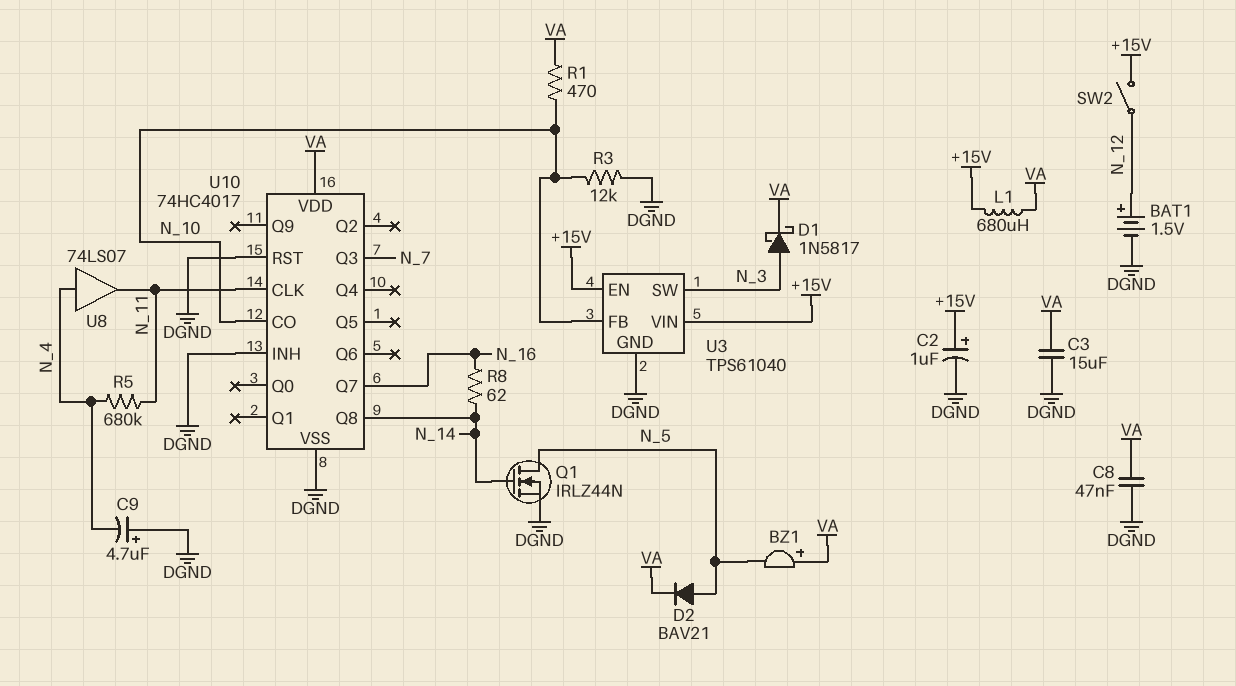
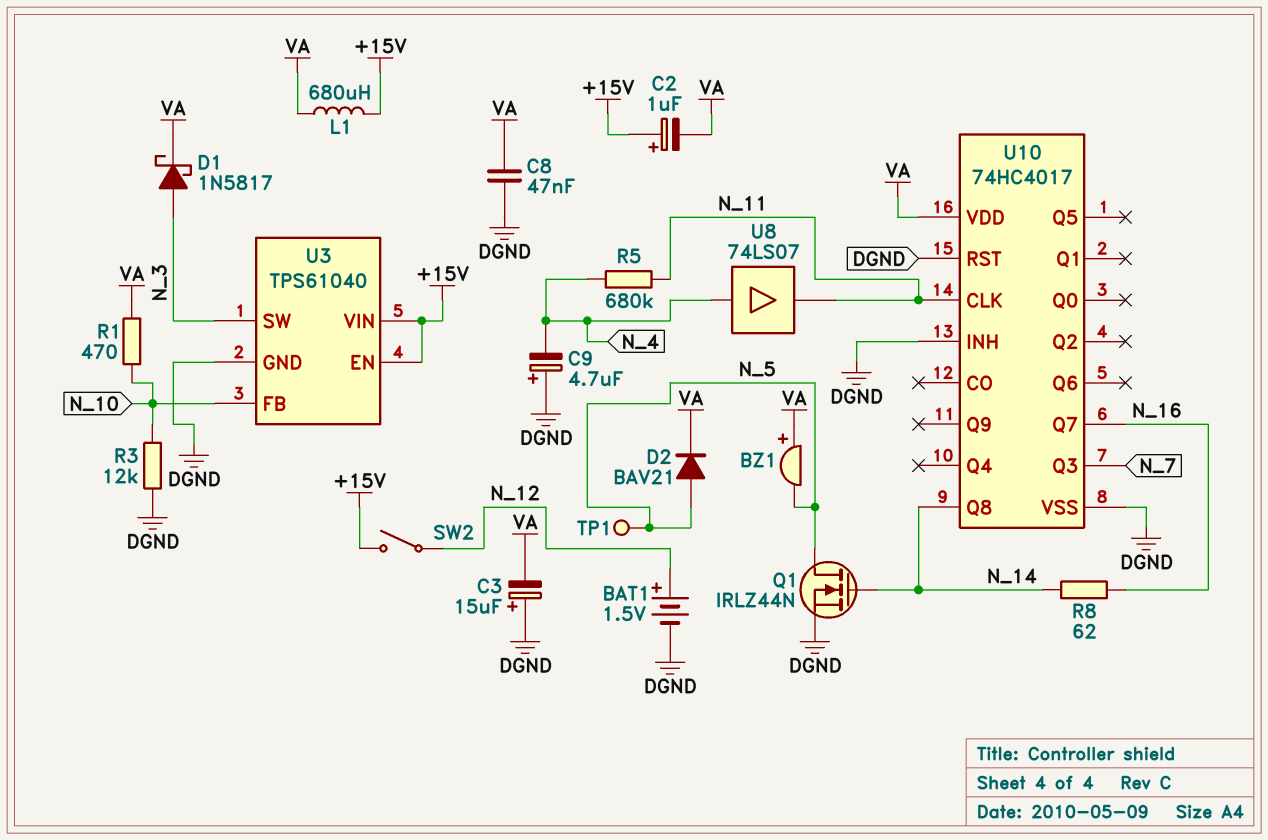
C2: 1uF (plus +15V, minus DGND) -> 1uF (plus +15V, minus VA)
C3: 15uF (DGND, VA) -> 15uF (plus DGND, minus VA)
TP1: none -> test point (N_5)
U10 pin CO: N_10 -> none

